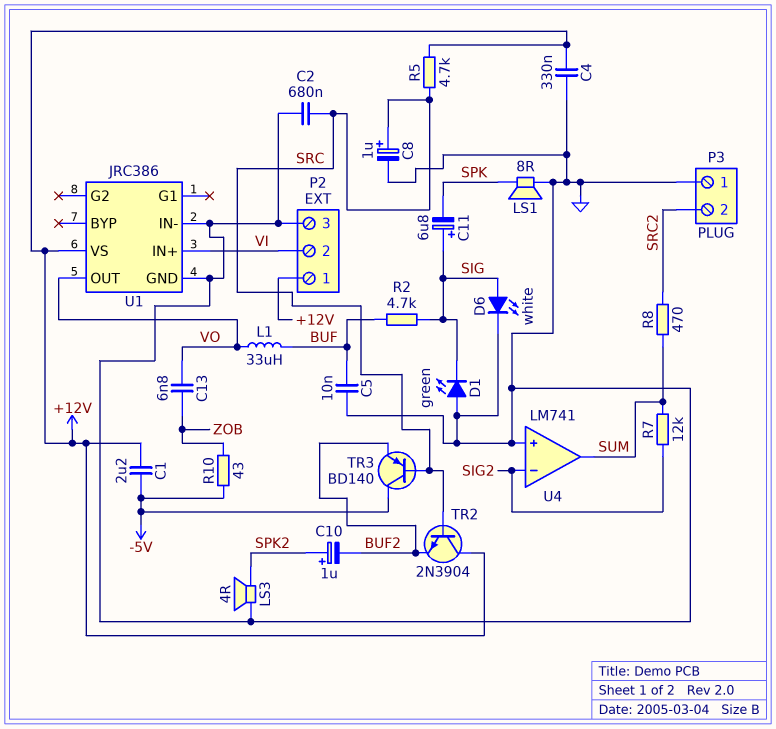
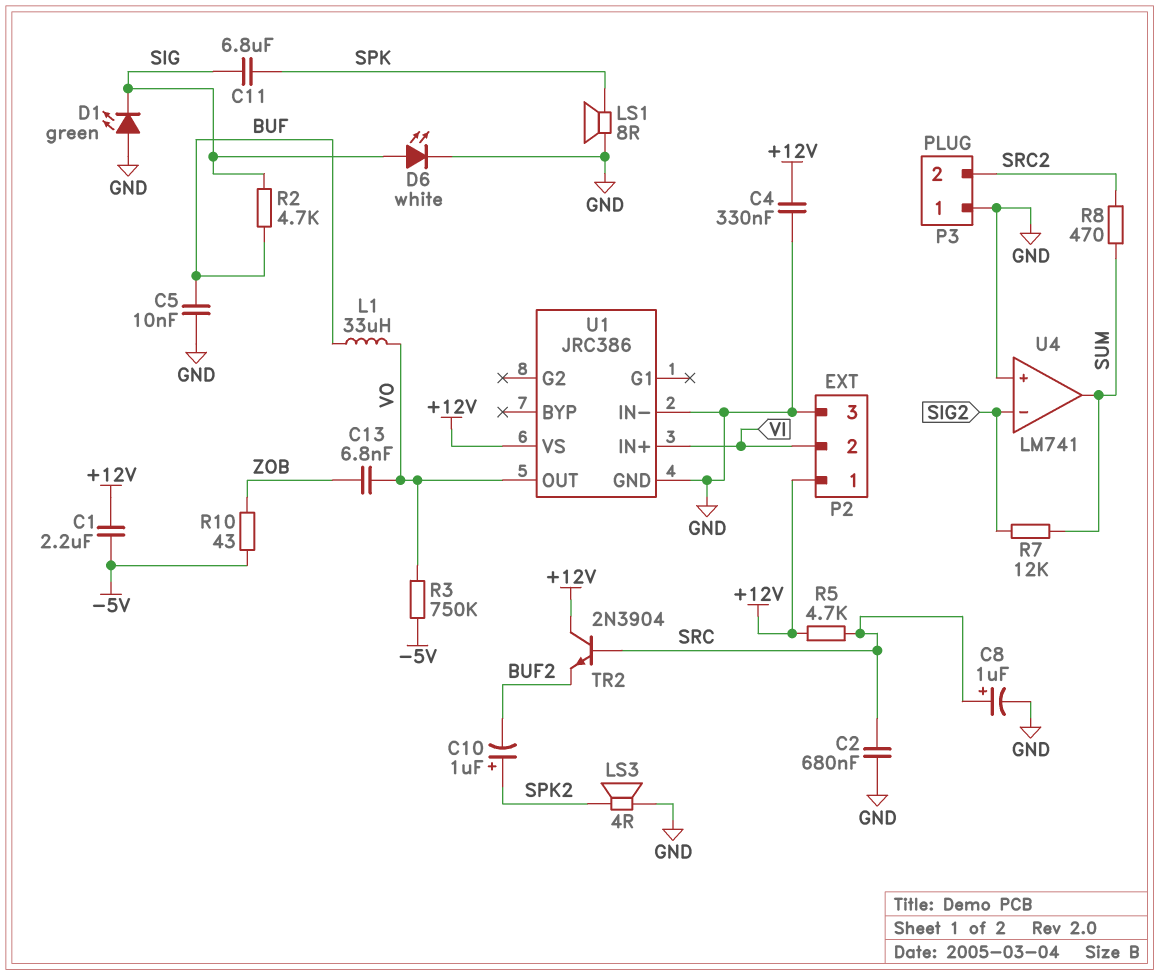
C11: 6.8uF (plus SIG, minus SPK) -> 6.8uF (SIG, SPK)
R3: none -> 750k (-5V, VO)
TR3: PNP BD140 (B SRC, C -5V, E BUF2) -> none

